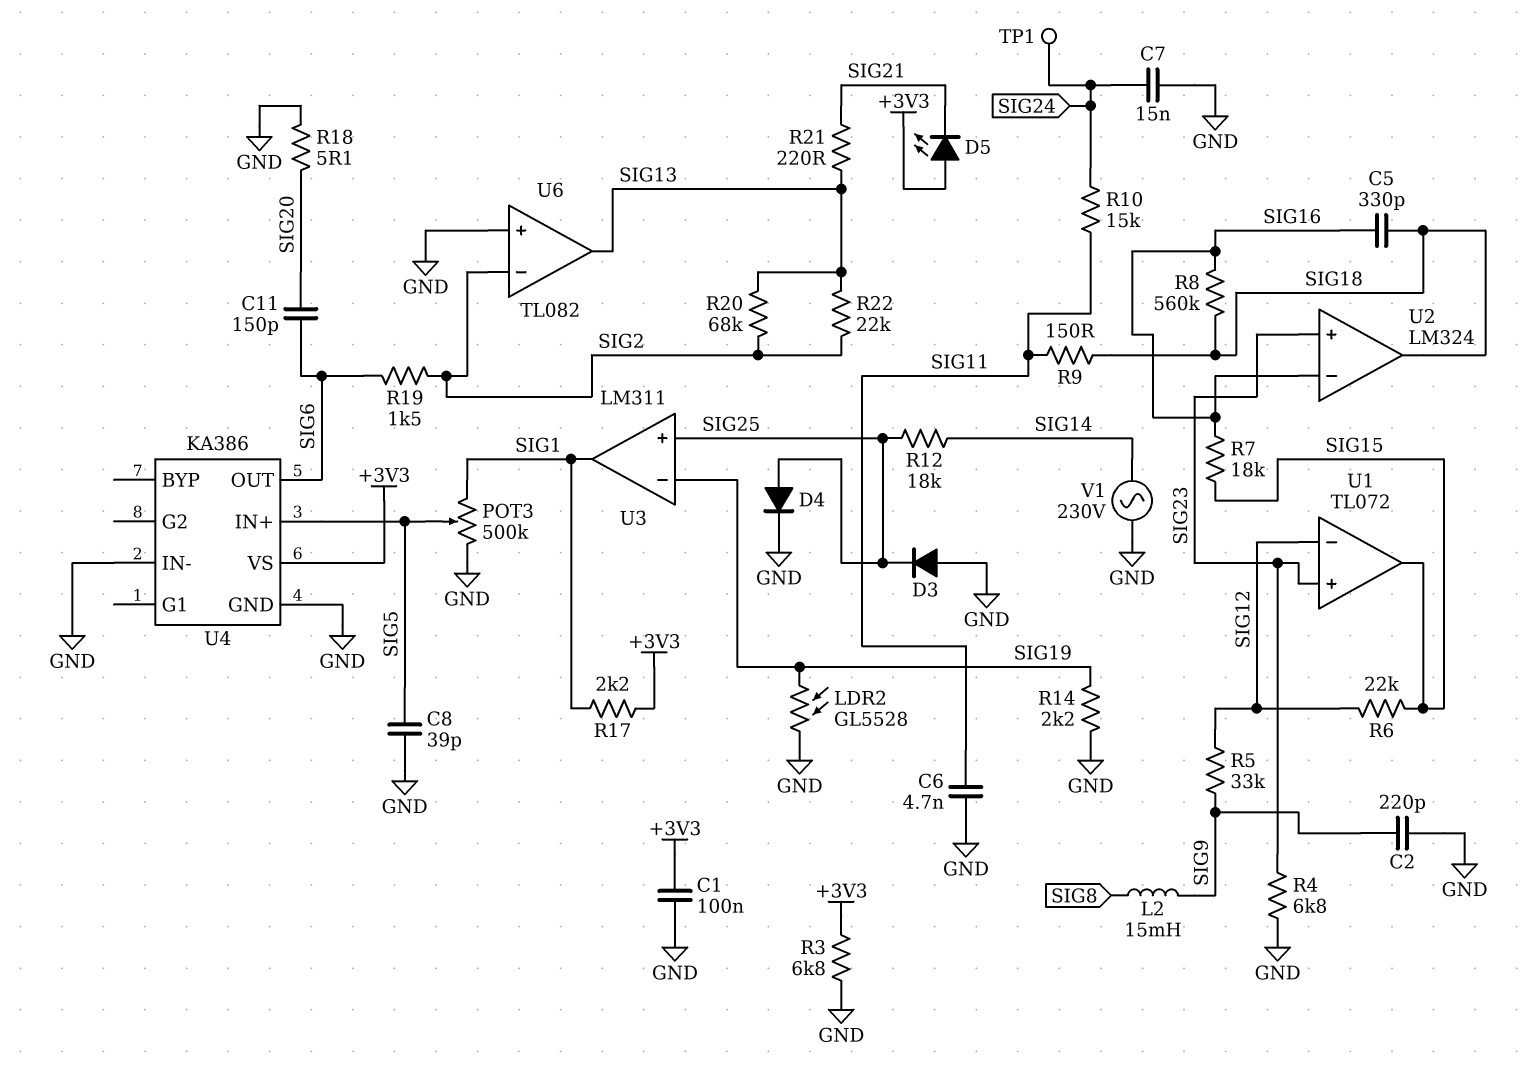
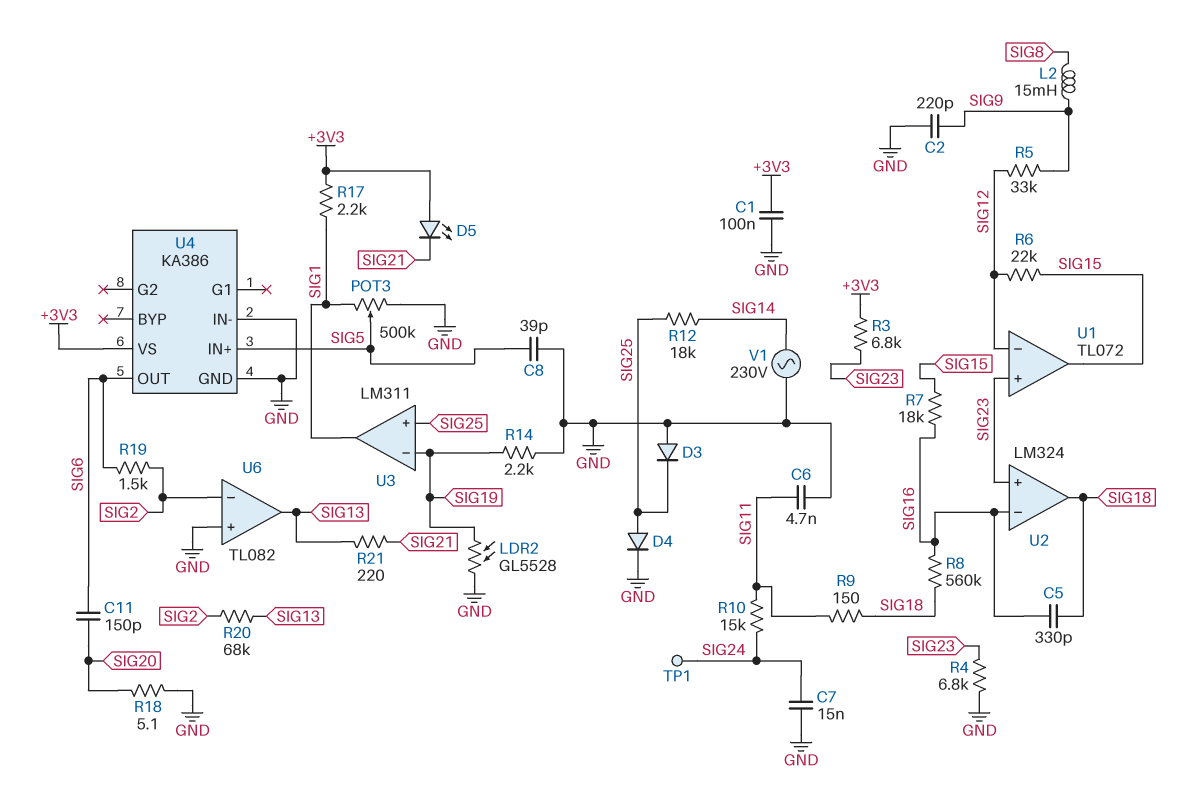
R3: 6.8k (+3V3, GND) -> 6.8k (+3V3, SIG23)
R22: 22k (SIG2, SIG13) -> none

